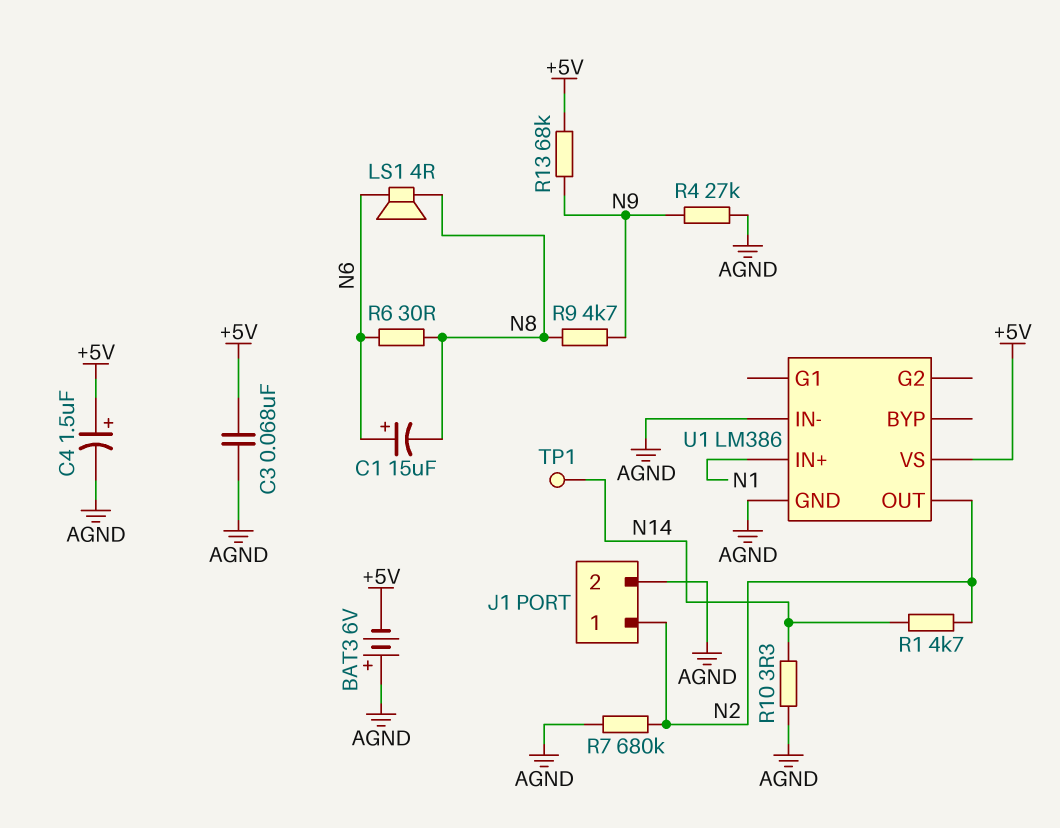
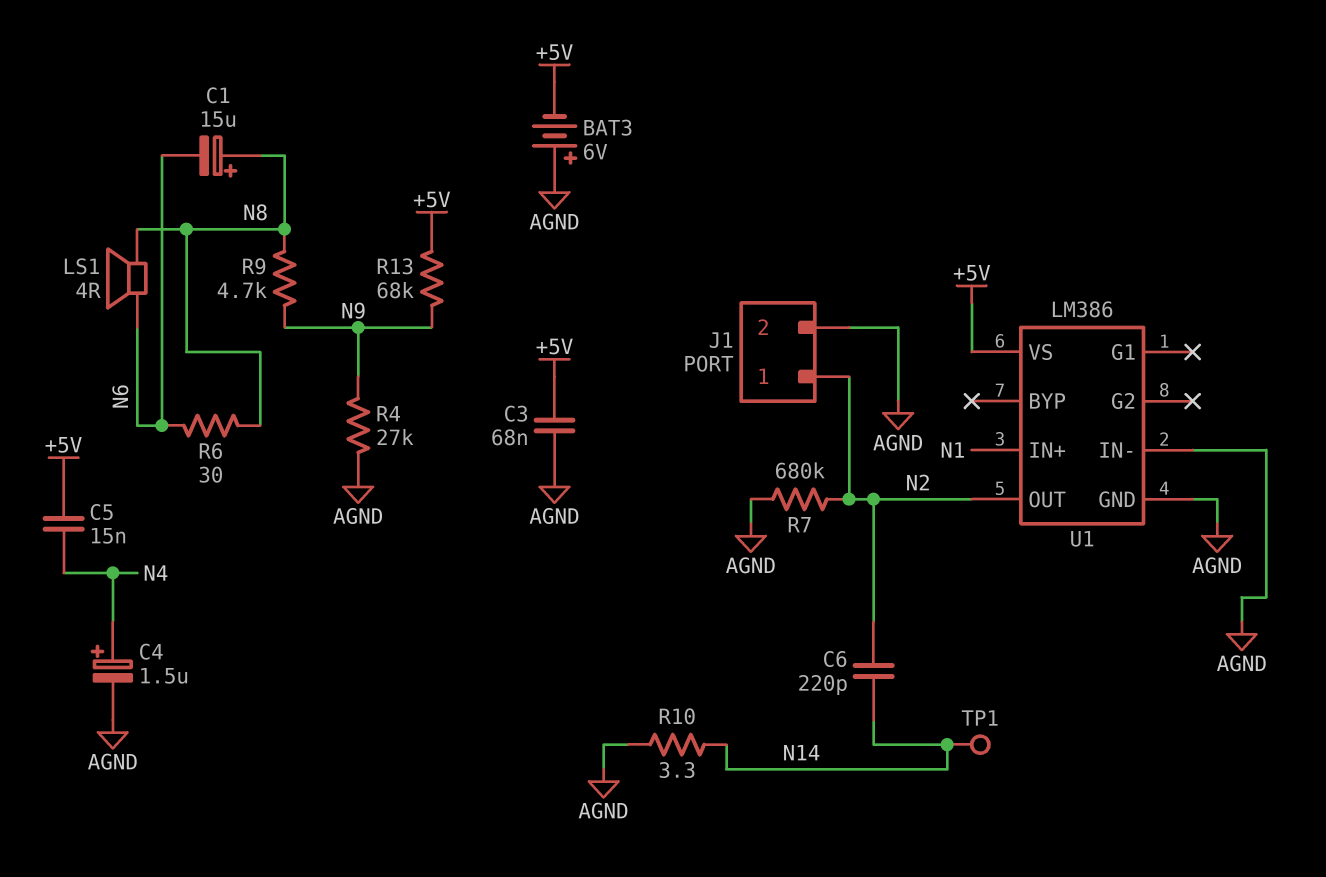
C1: 15uF (plus N6, minus N8) -> 15uF (plus N8, minus N6)
C4: 1.5uF (plus +5V, minus AGND) -> 1.5uF (plus N4, minus AGND)
C5: none -> 15nF (+5V, N4)
C6: none -> 220pF (N2, N14)
R1: 4.7k (N2, N14) -> none

